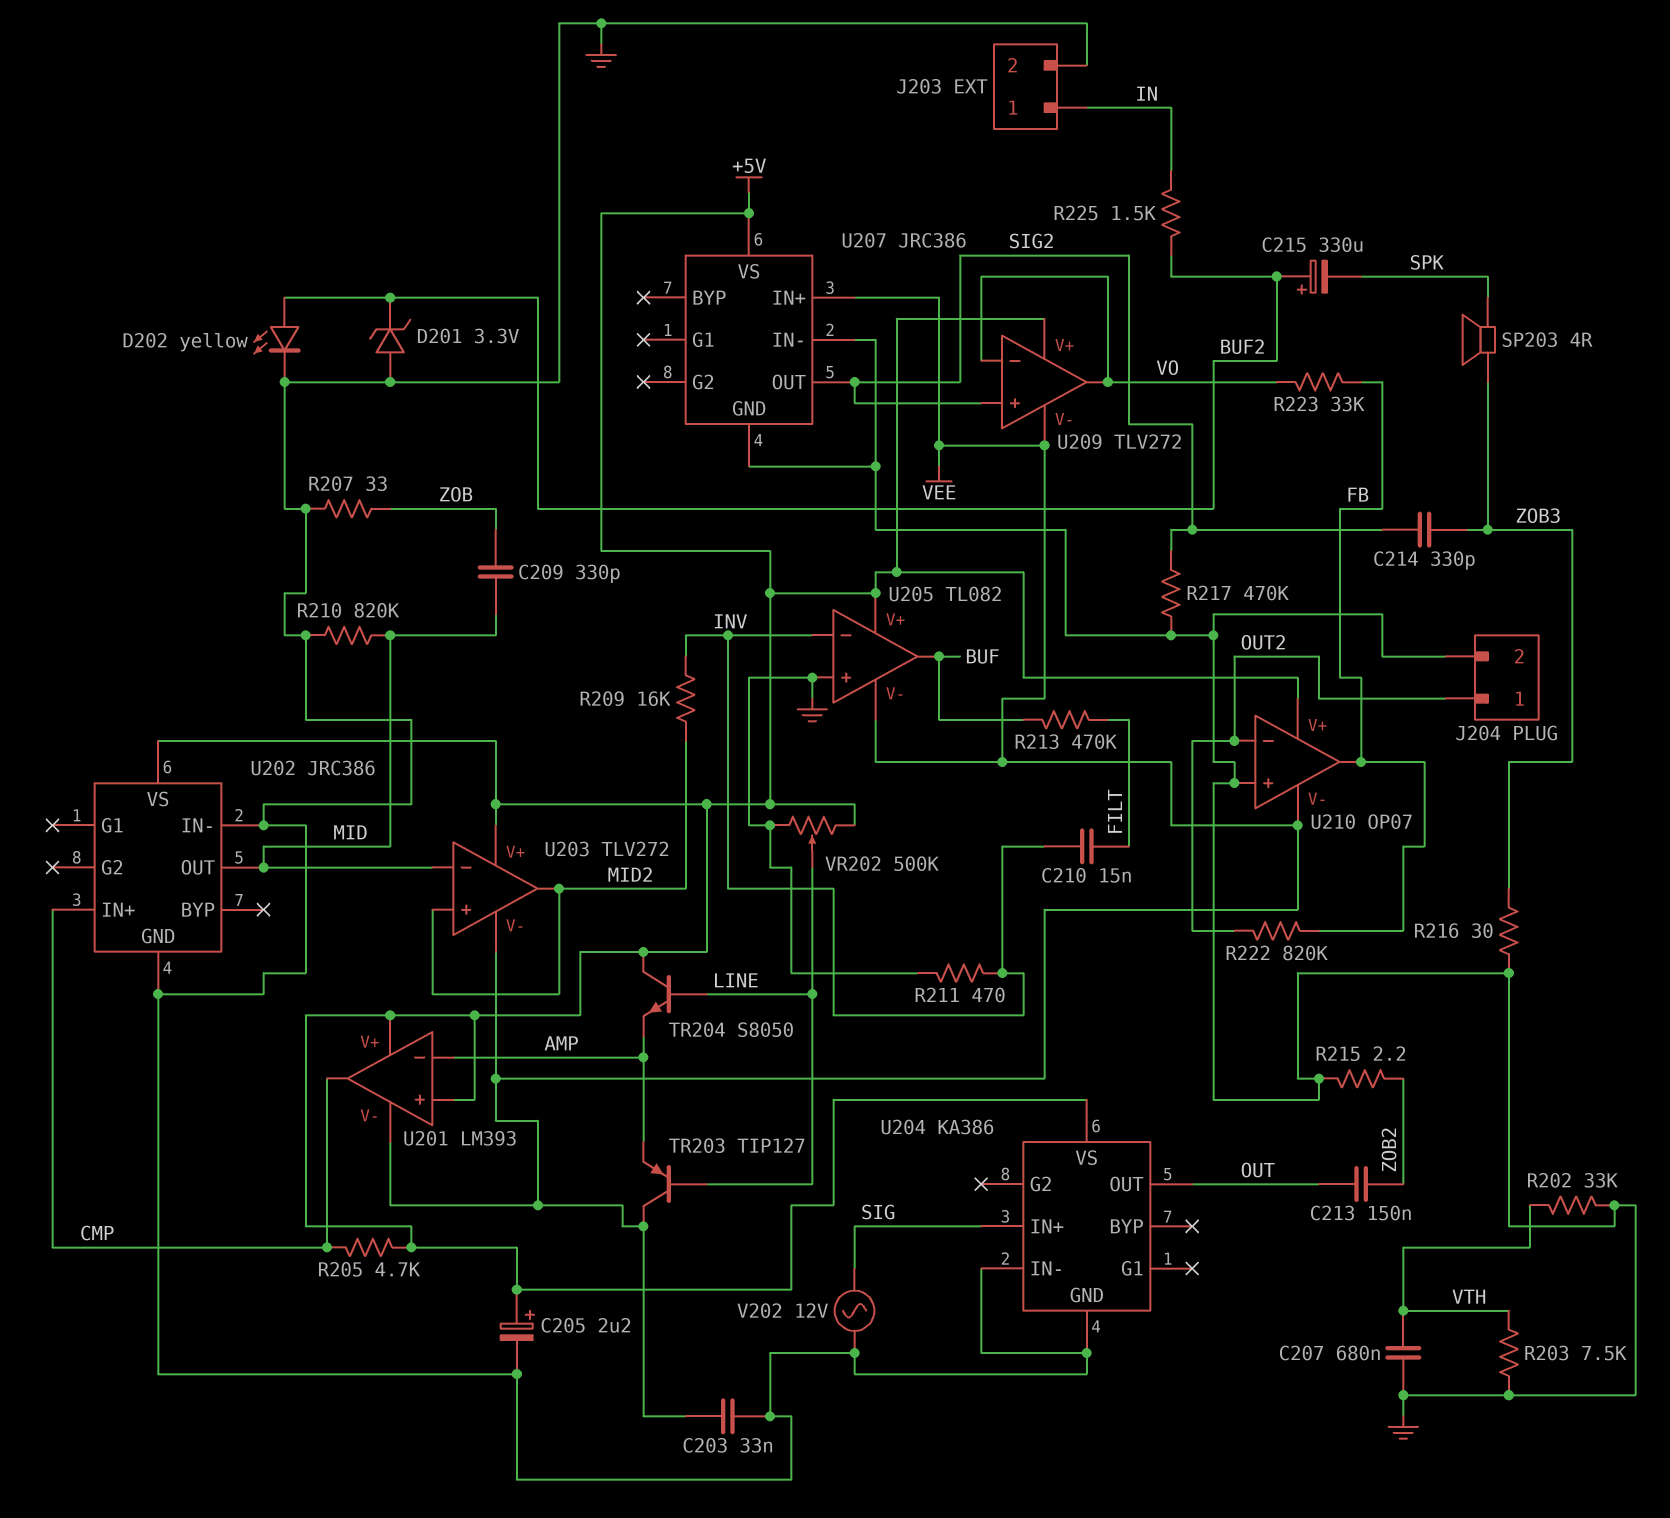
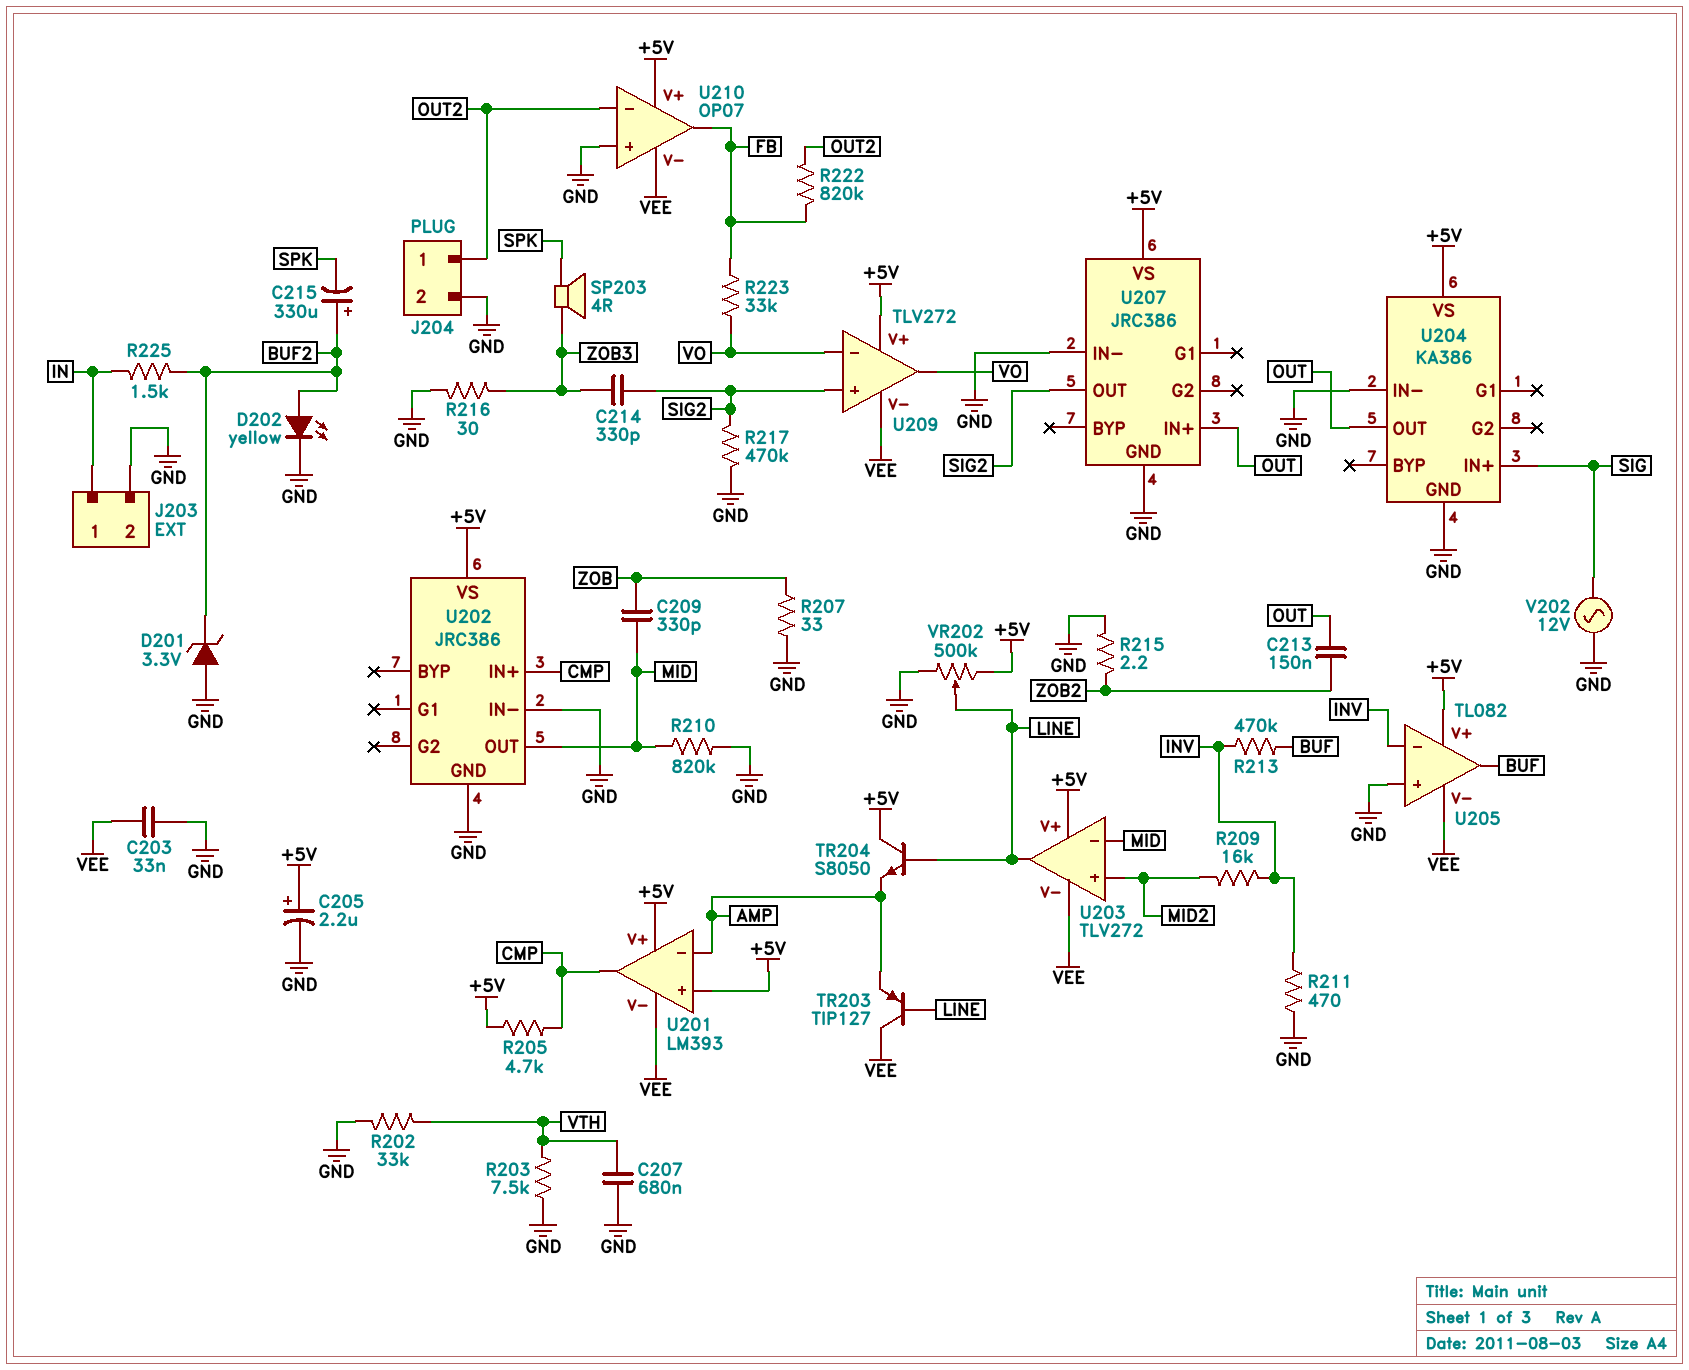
C210: 15nF (FILT, INV) -> none
R213: 470k (BUF, FILT) -> 470k (BUF, INV)
U203 pin out: MID2 -> LINE
U207 pin IN+: VEE -> OUT

